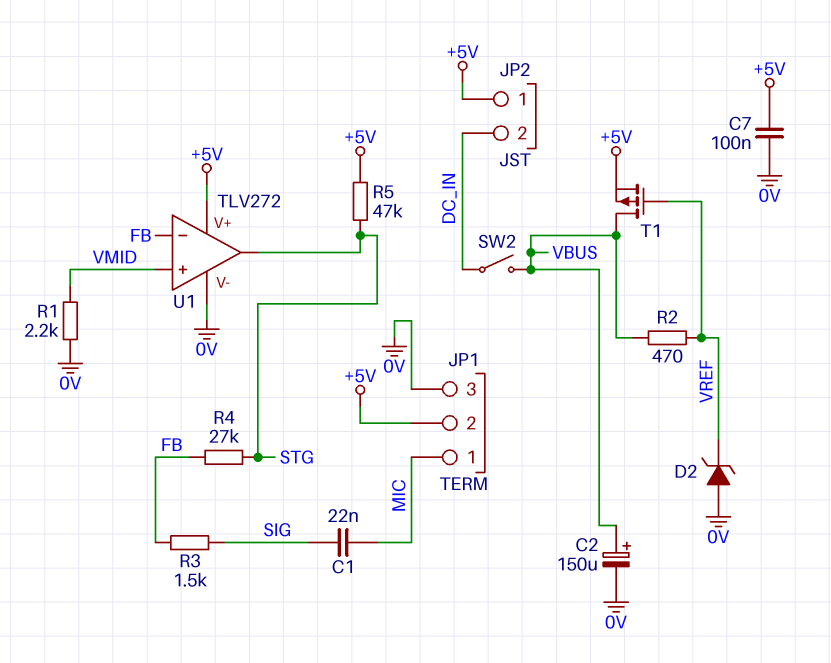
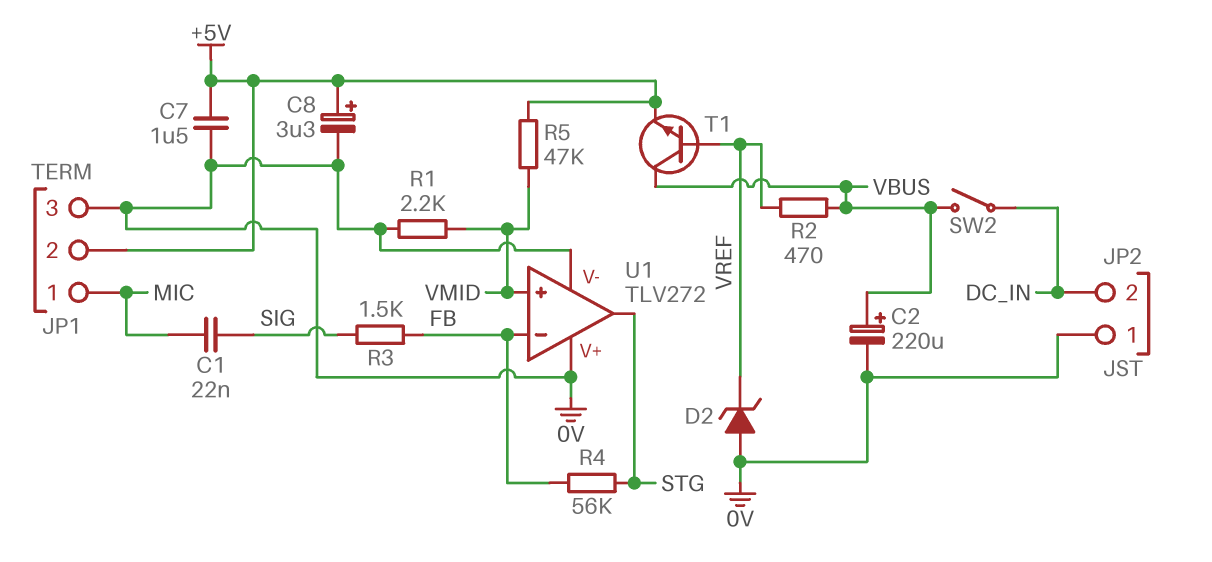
C2: 150uF (plus VBUS, minus 0V) -> 220uF (plus VBUS, minus 0V)
C7: 100nF (+5V, 0V) -> 1.5uF (+5V, 0V)
C8: none -> 3.3uF (plus +5V, minus 0V)
JP2 pin 1: +5V -> 0V
R4: 27k (FB, STG) -> 56k (FB, STG)
R5: 47k (+5V, STG) -> 47k (+5V, VMID)
T1: PMOS (G VREF, D VBUS, S +5V) -> NPN (B VREF, C VBUS, E +5V)
U1 pin V+: +5V -> 0V

